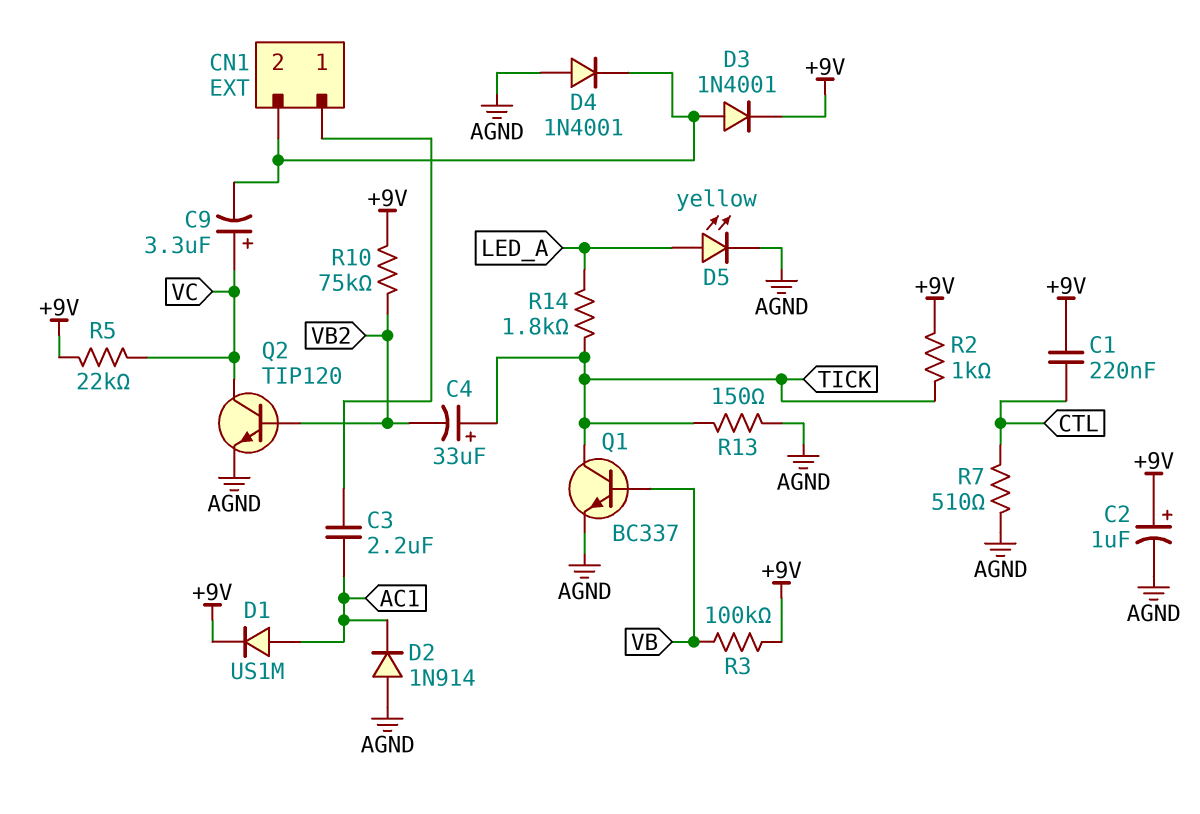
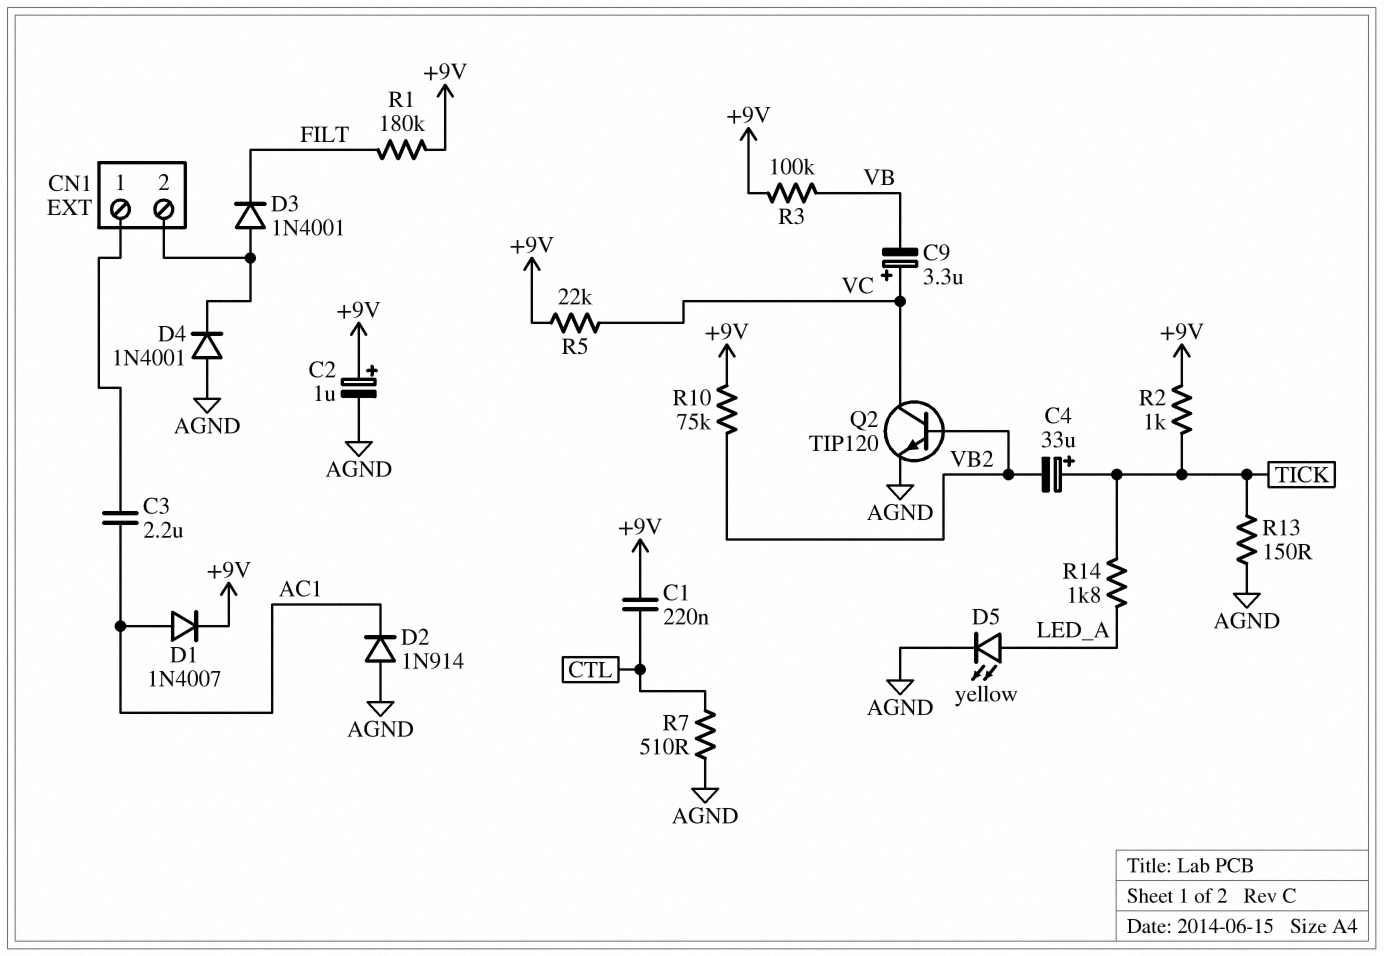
C9: 3.3uF (plus VC, minus CN1/2) -> 3.3uF (plus VC, minus VB)
D1: diode US1M (A AC1, K +9V) -> diode 1N4007 (A AC1, K +9V)
D3: diode 1N4001 (A CN1/2, K +9V) -> diode 1N4001 (A CN1/2, K FILT)
Q1: NPN BC337 (B VB, C TICK, E AGND) -> none
R1: none -> 180k (+9V, FILT)

